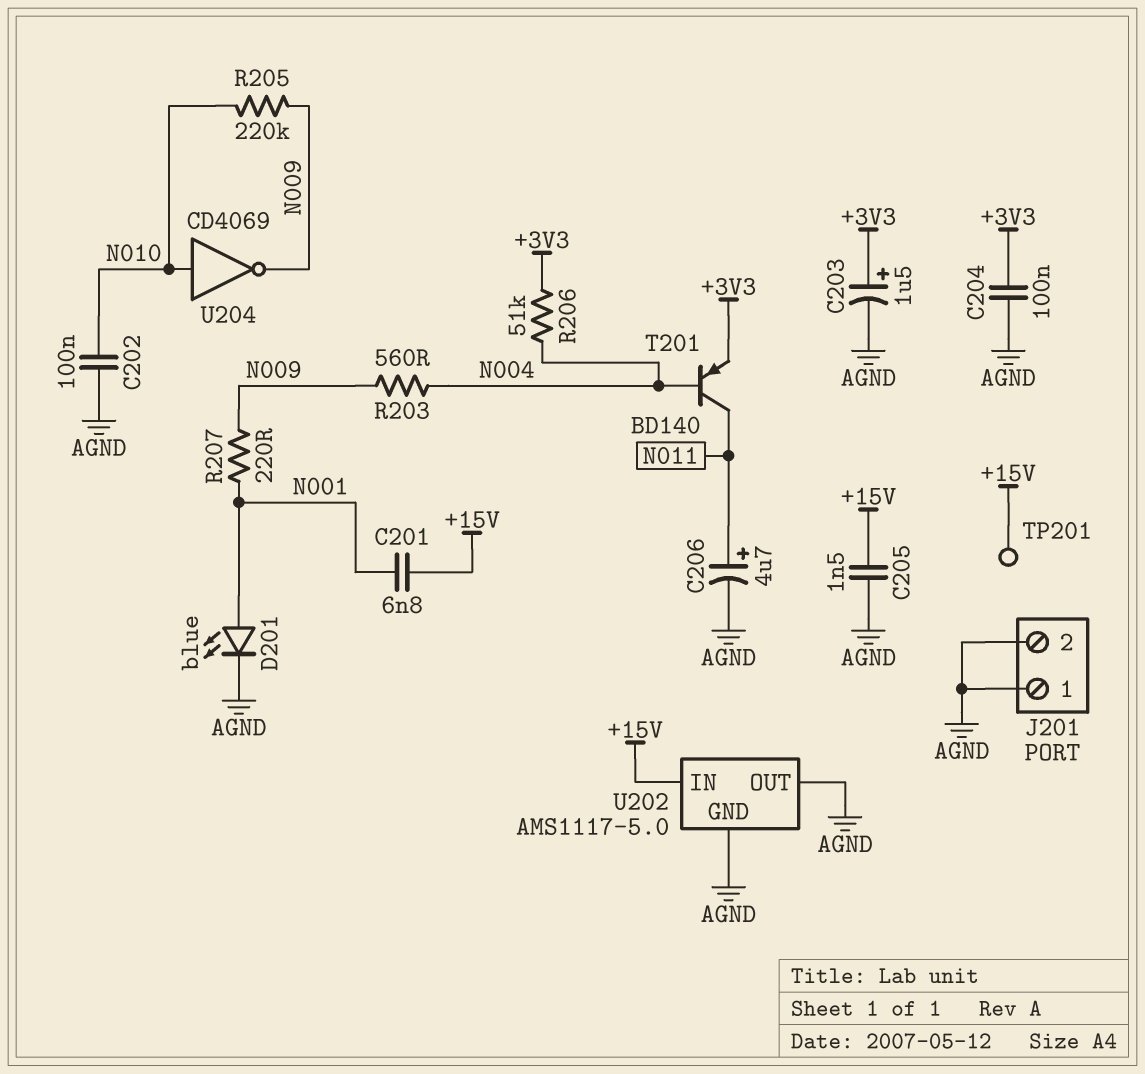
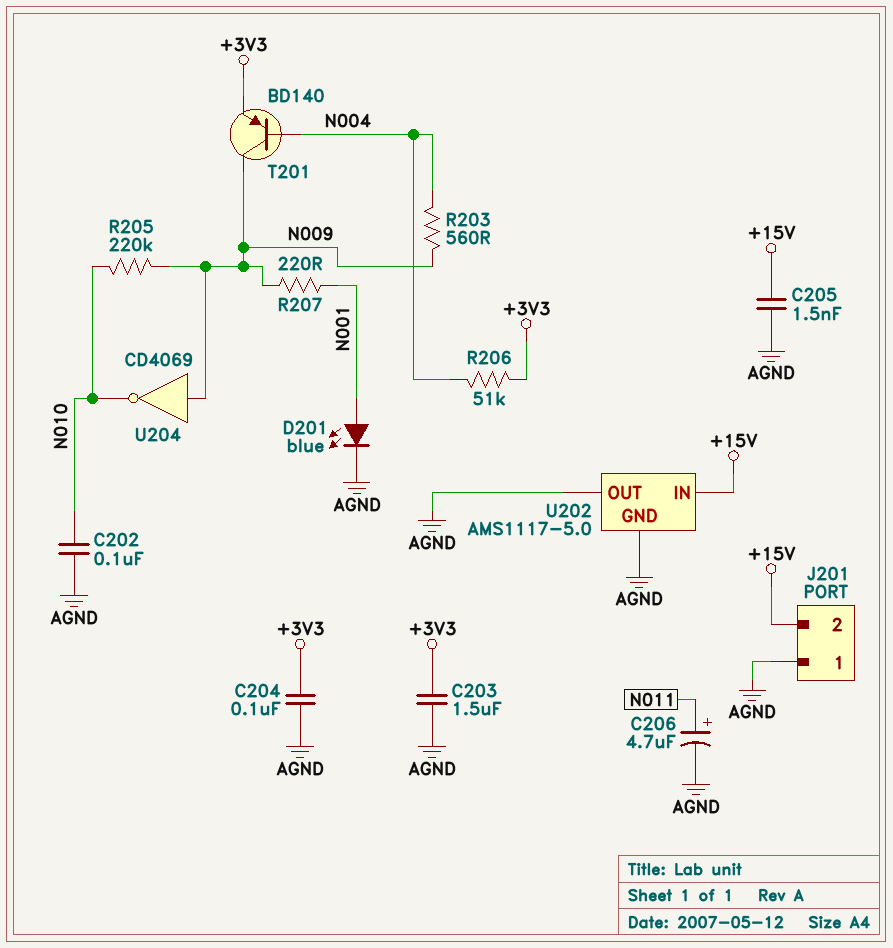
C201: 6.8nF (+15V, N001) -> none
C203: 1.5uF (plus +3V3, minus AGND) -> 1.5uF (+3V3, AGND)
J201 pin 2: AGND -> +15V
T201: PNP BD140 (B N004, C N011, E +3V3) -> PNP BD140 (B N004, C N009, E +3V3)
TP201: test point (+15V) -> none
U204: NOT CD4069 (in N010, out N009) -> NOT CD4069 (in N009, out N010)

